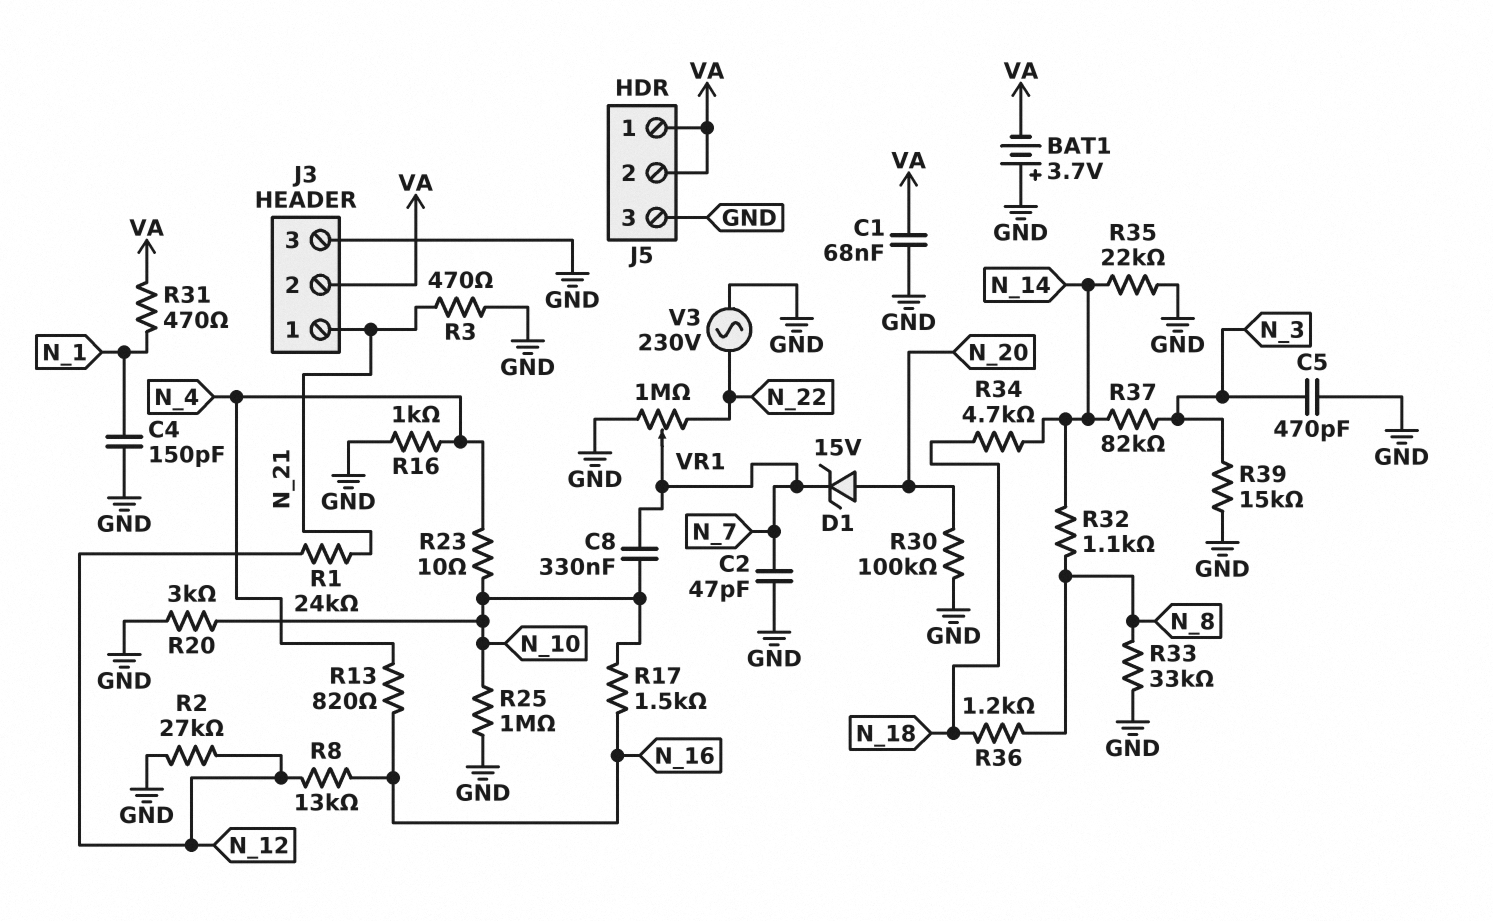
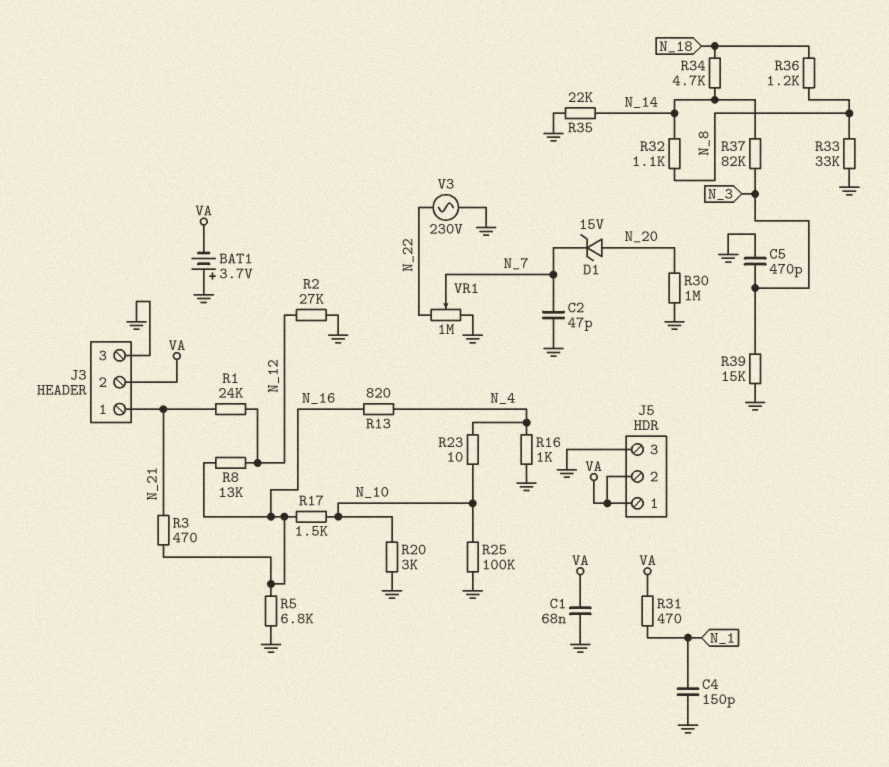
C8: 330nF (N_7, N_10) -> none
R3: 470 (GND, N_21) -> 470 (N_16, N_21)
R5: none -> 6.8k (GND, N_16)
R25: 1M (GND, N_10) -> 100k (GND, N_10)
R30: 100k (GND, N_20) -> 1M (GND, N_20)

